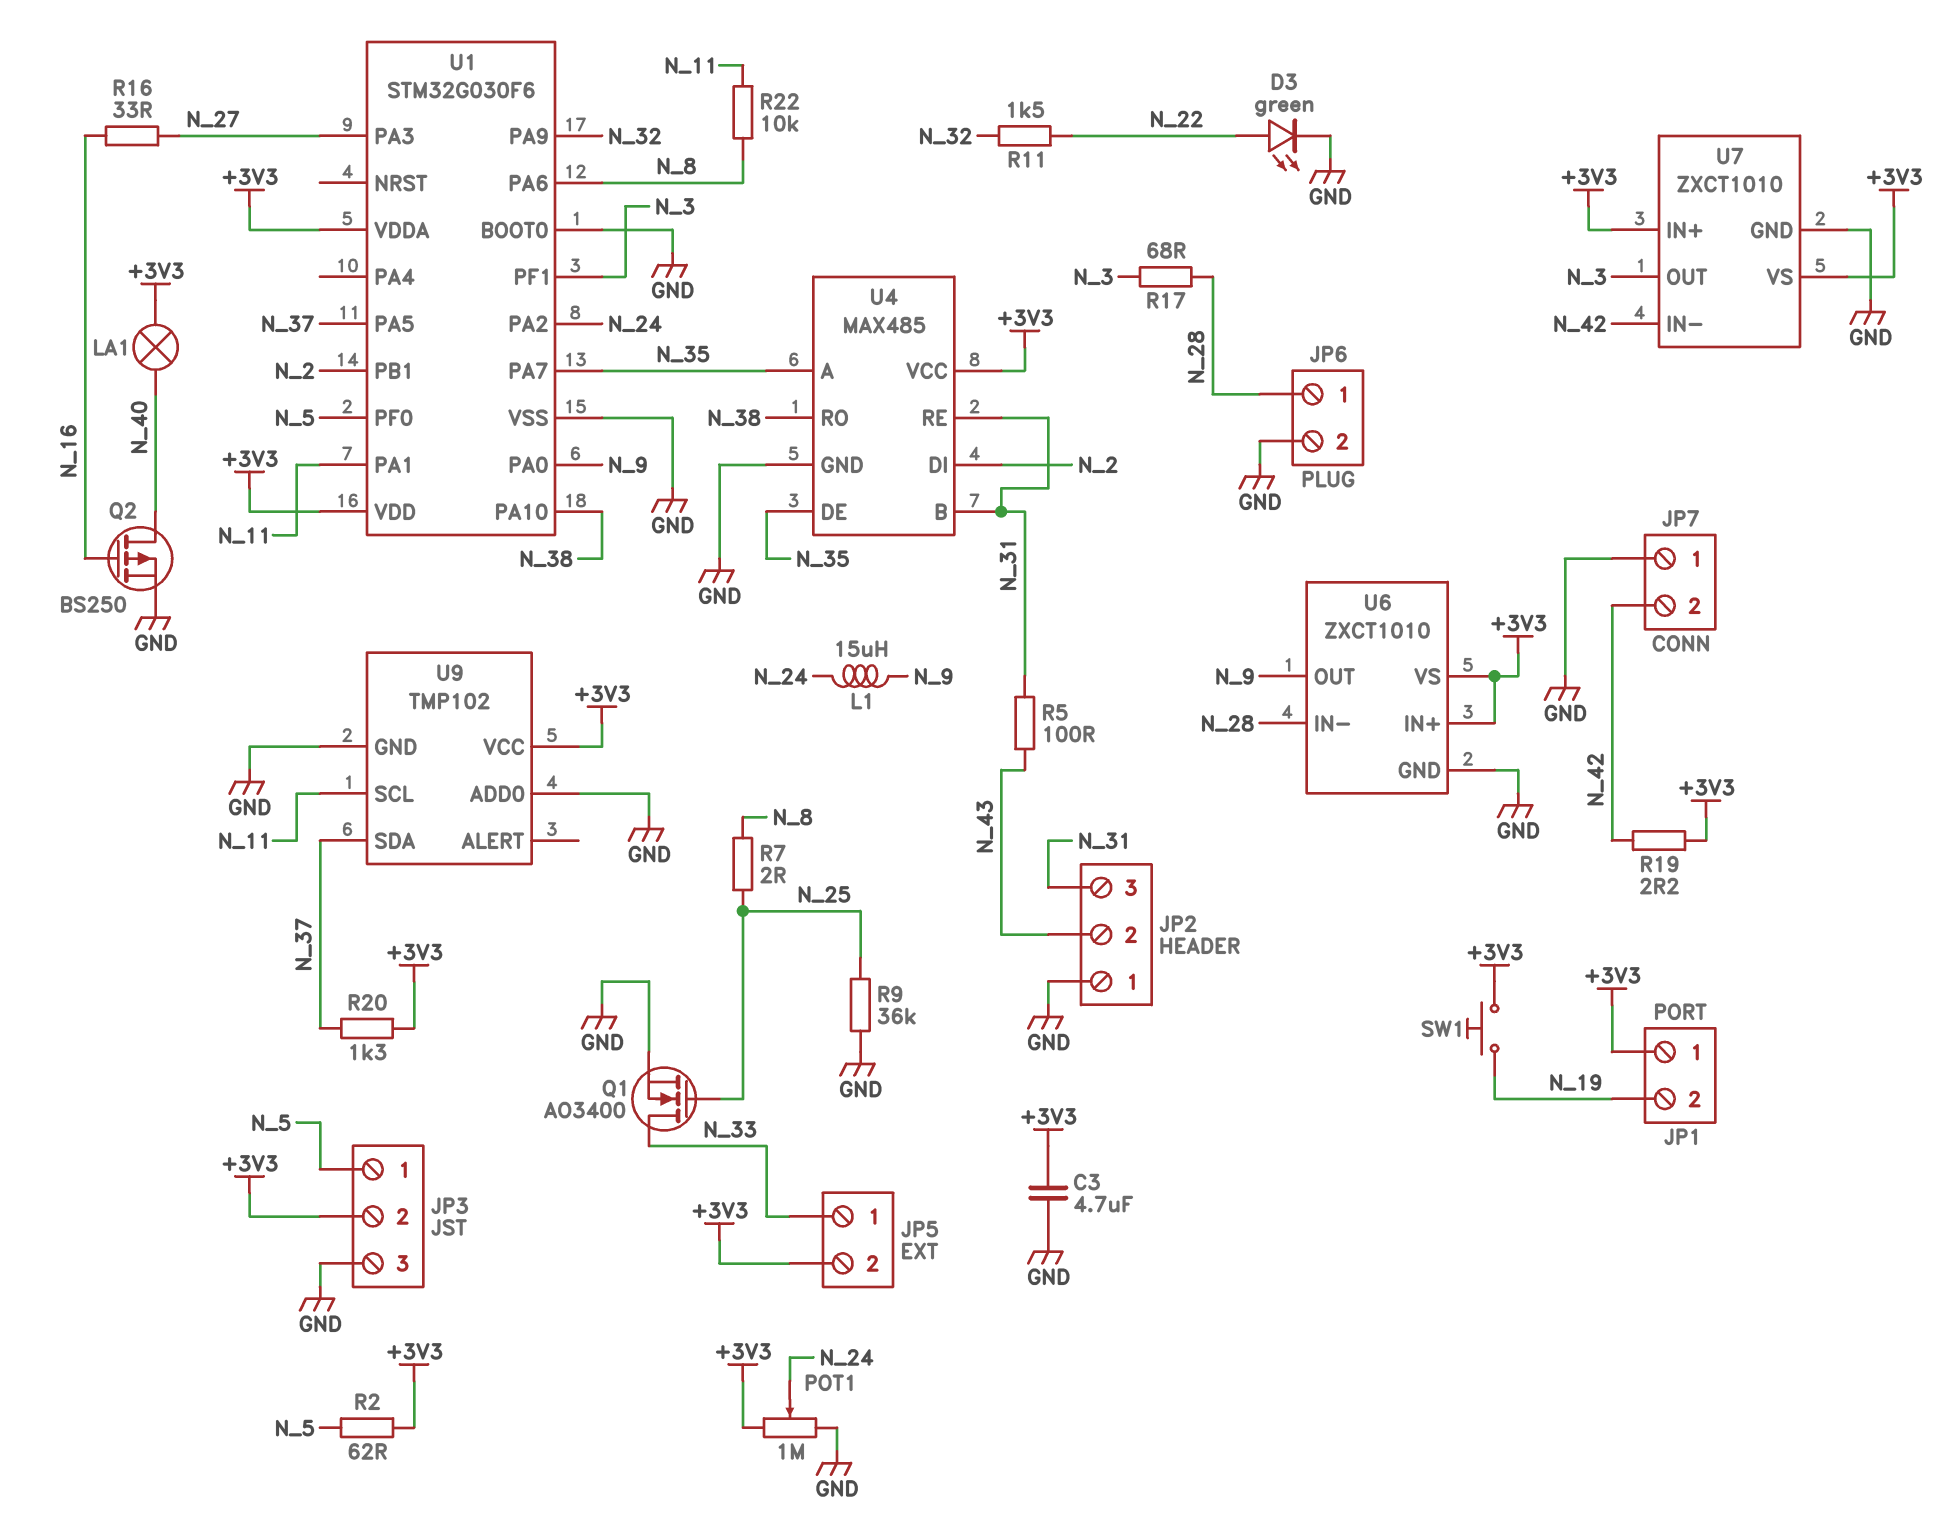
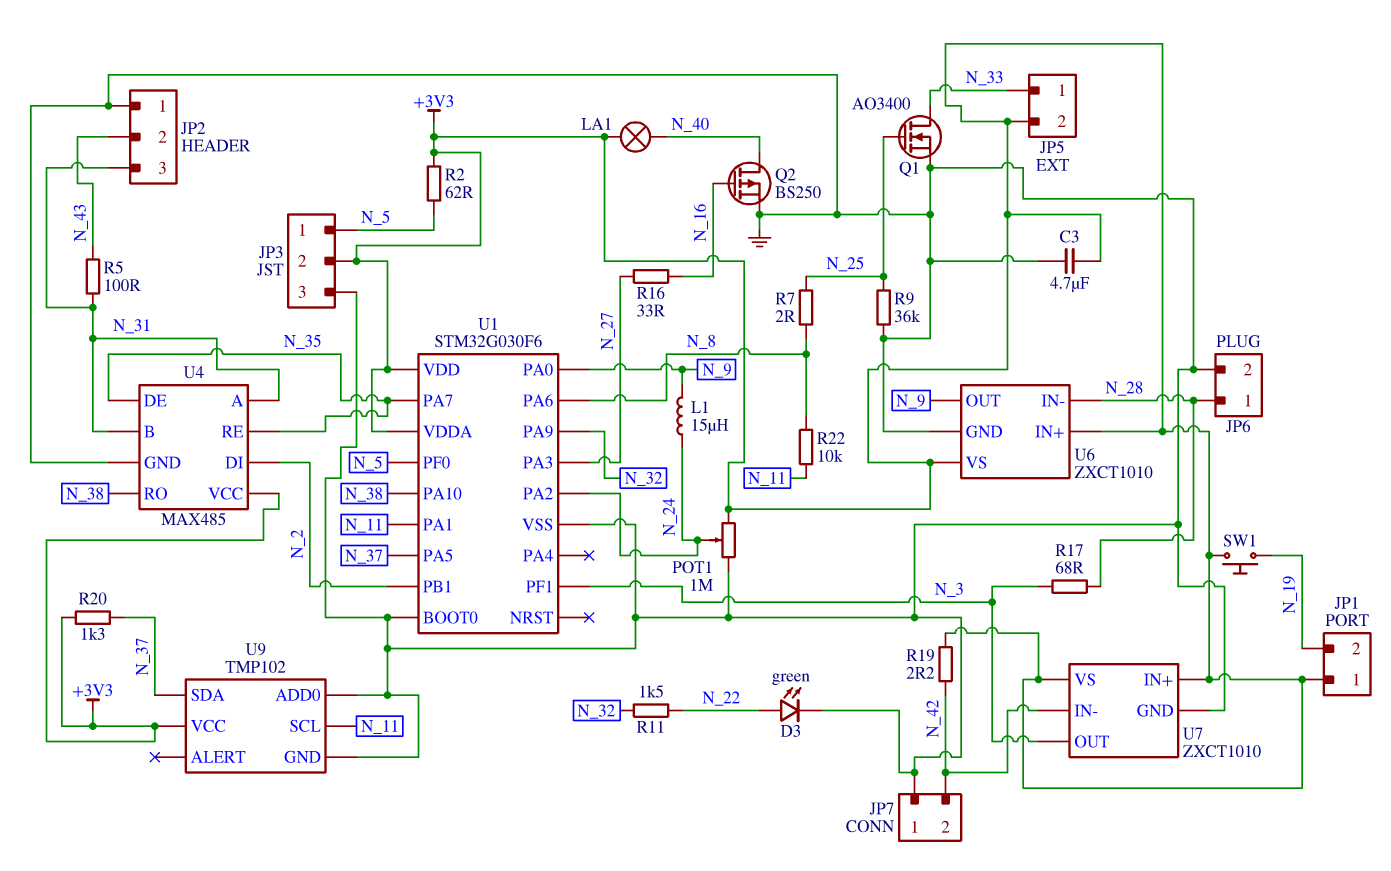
U4 pin A: N_35 -> N_31
U4 pin RE: N_31 -> N_35

